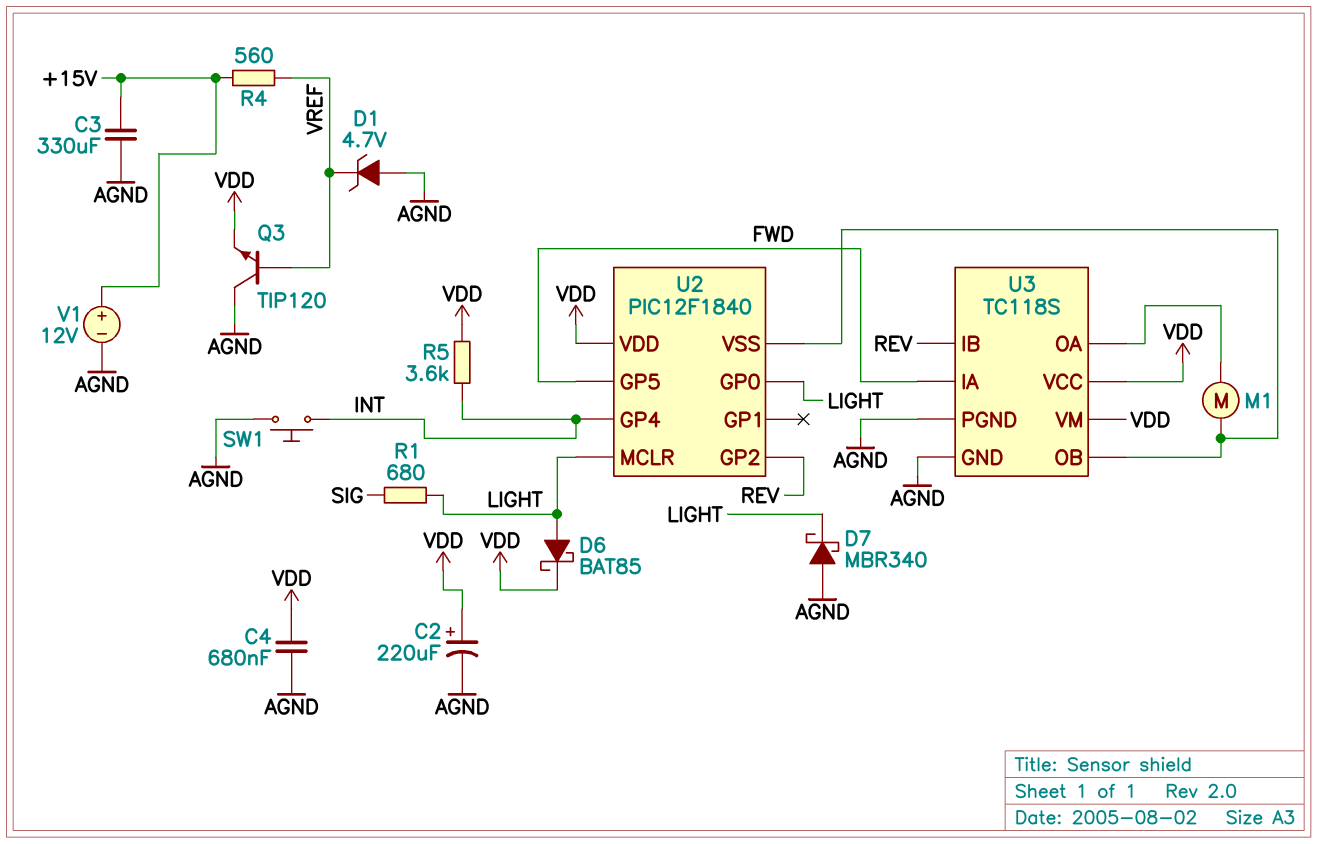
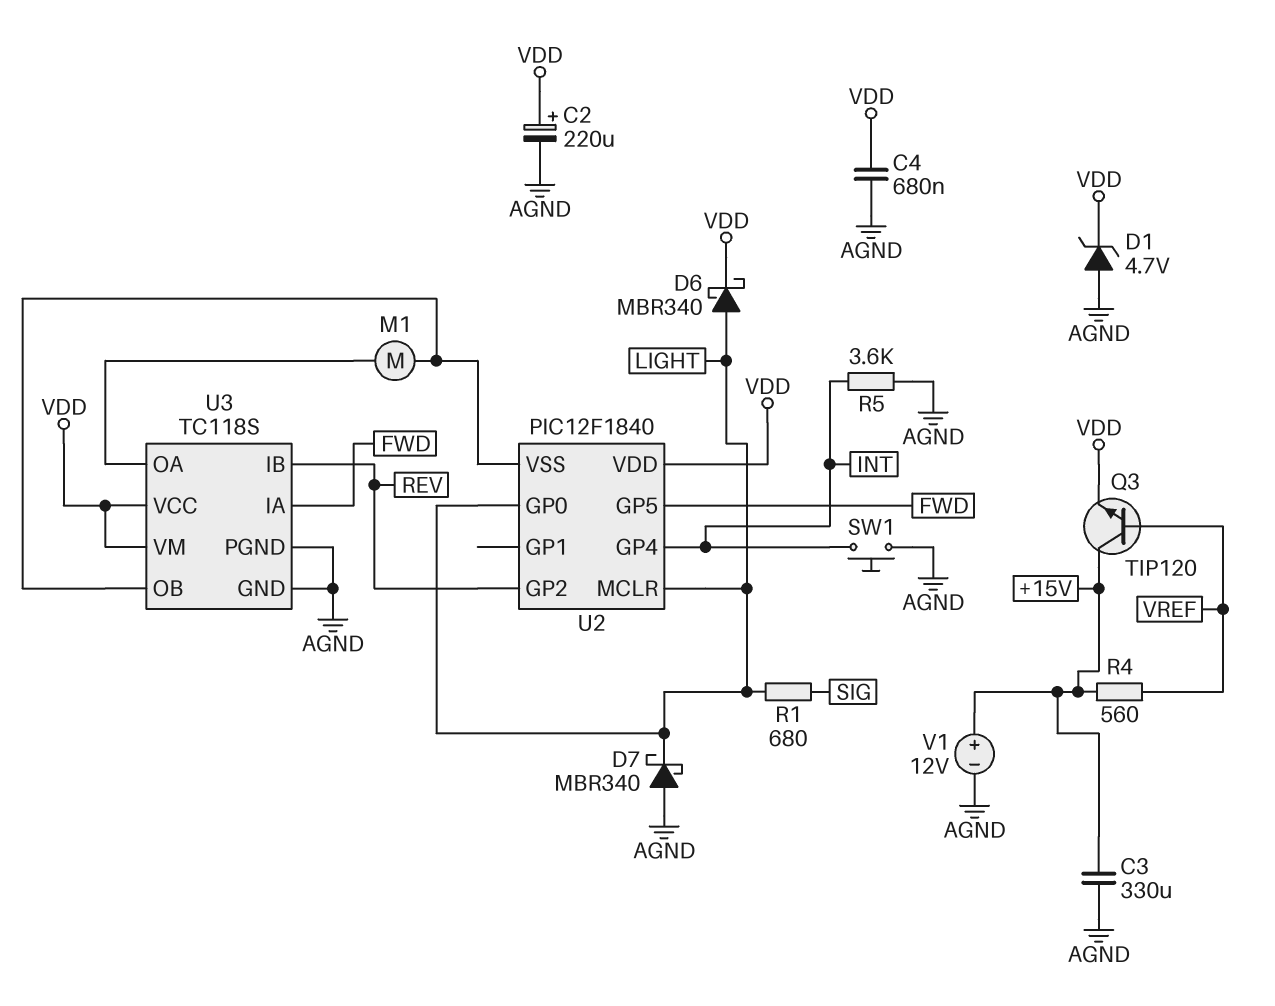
D1: zener 4.7V (A AGND, K VREF) -> zener 4.7V (A AGND, K VDD)
D6: schottky BAT85 (A LIGHT, K VDD) -> schottky MBR340 (A LIGHT, K VDD)
Q3: NPN TIP120 (B VREF, C AGND, E VDD) -> NPN TIP120 (B VREF, C +15V, E VDD)
R5: 3.6k (INT, VDD) -> 3.6k (AGND, INT)

